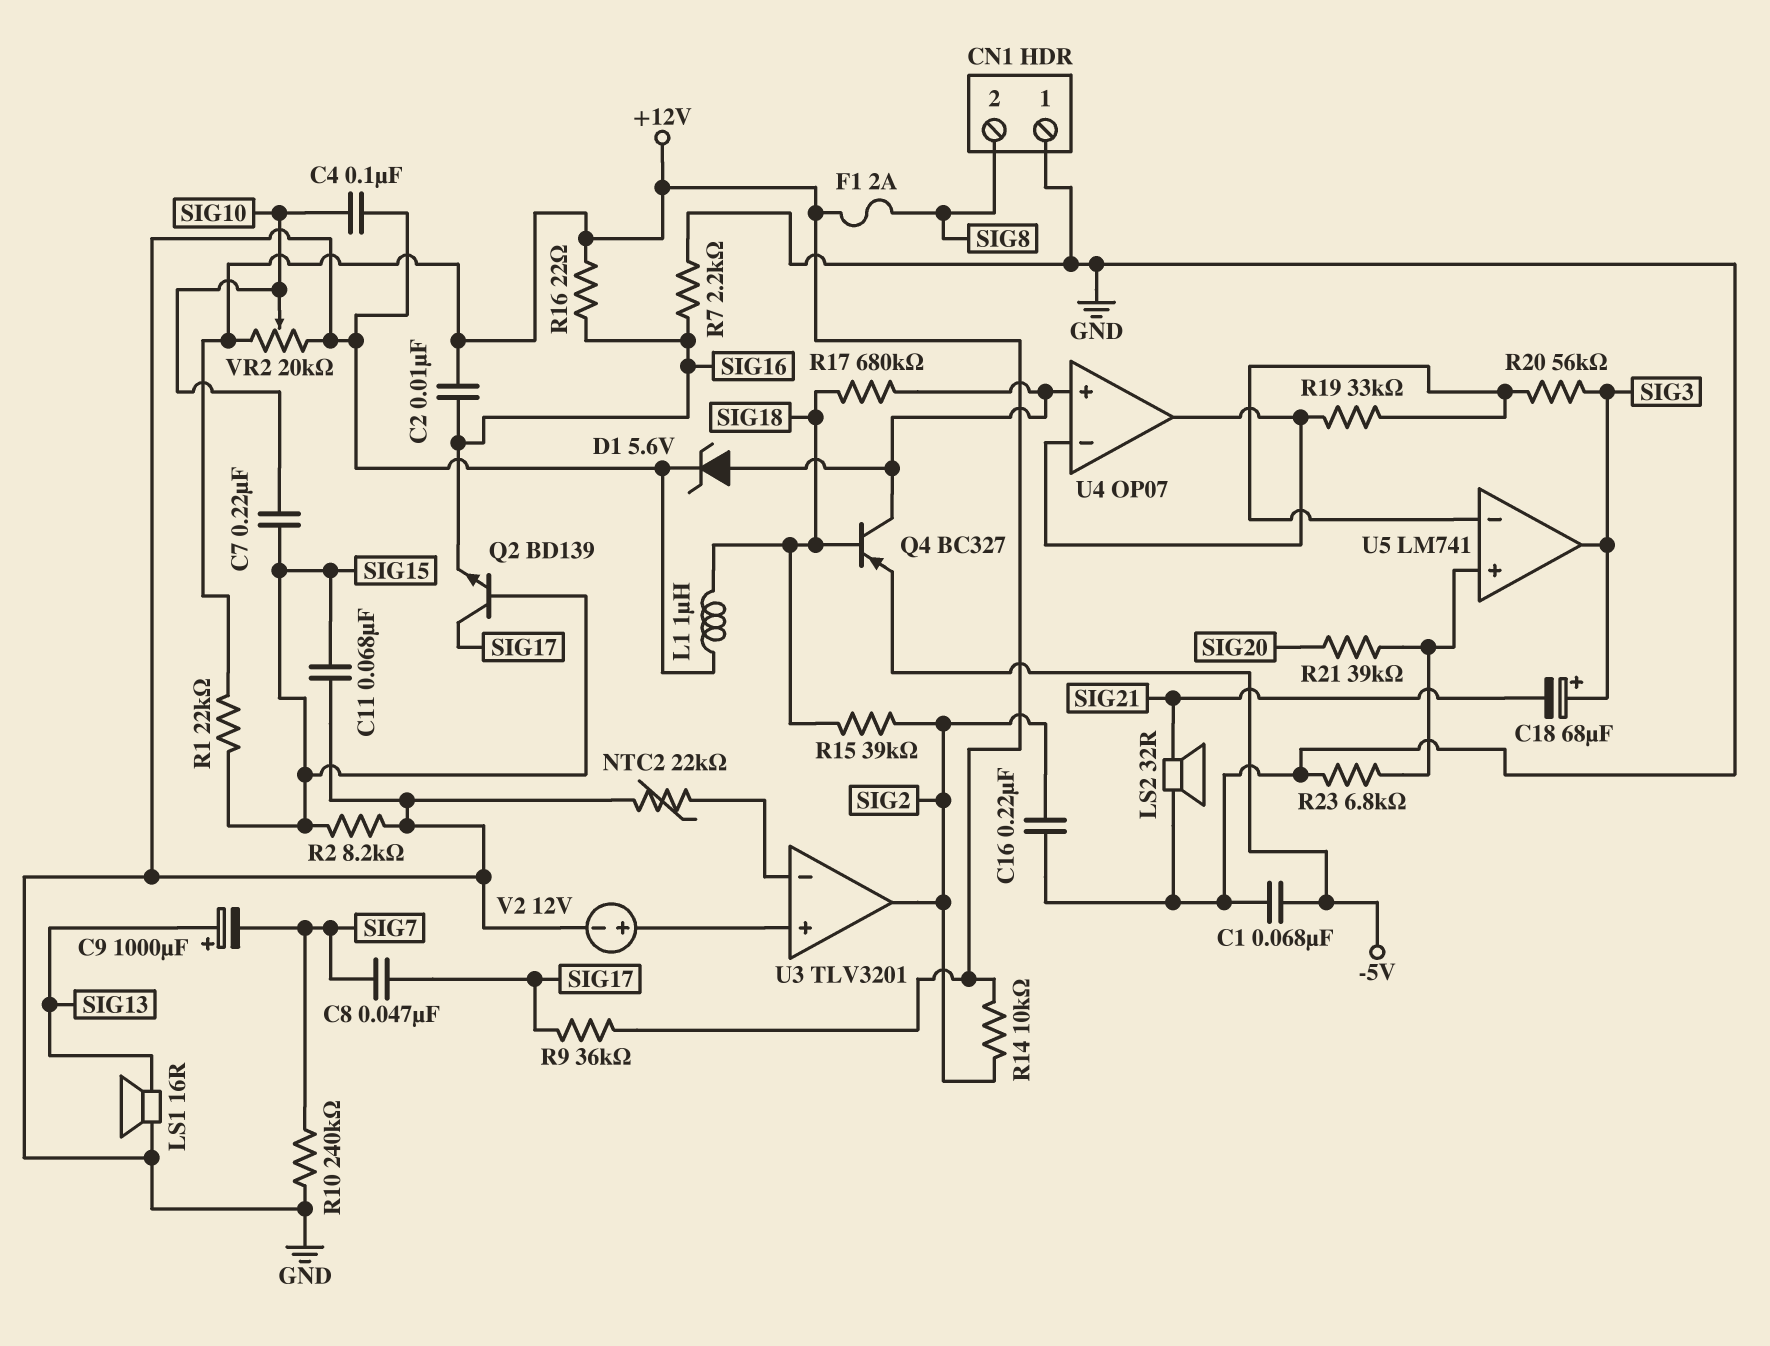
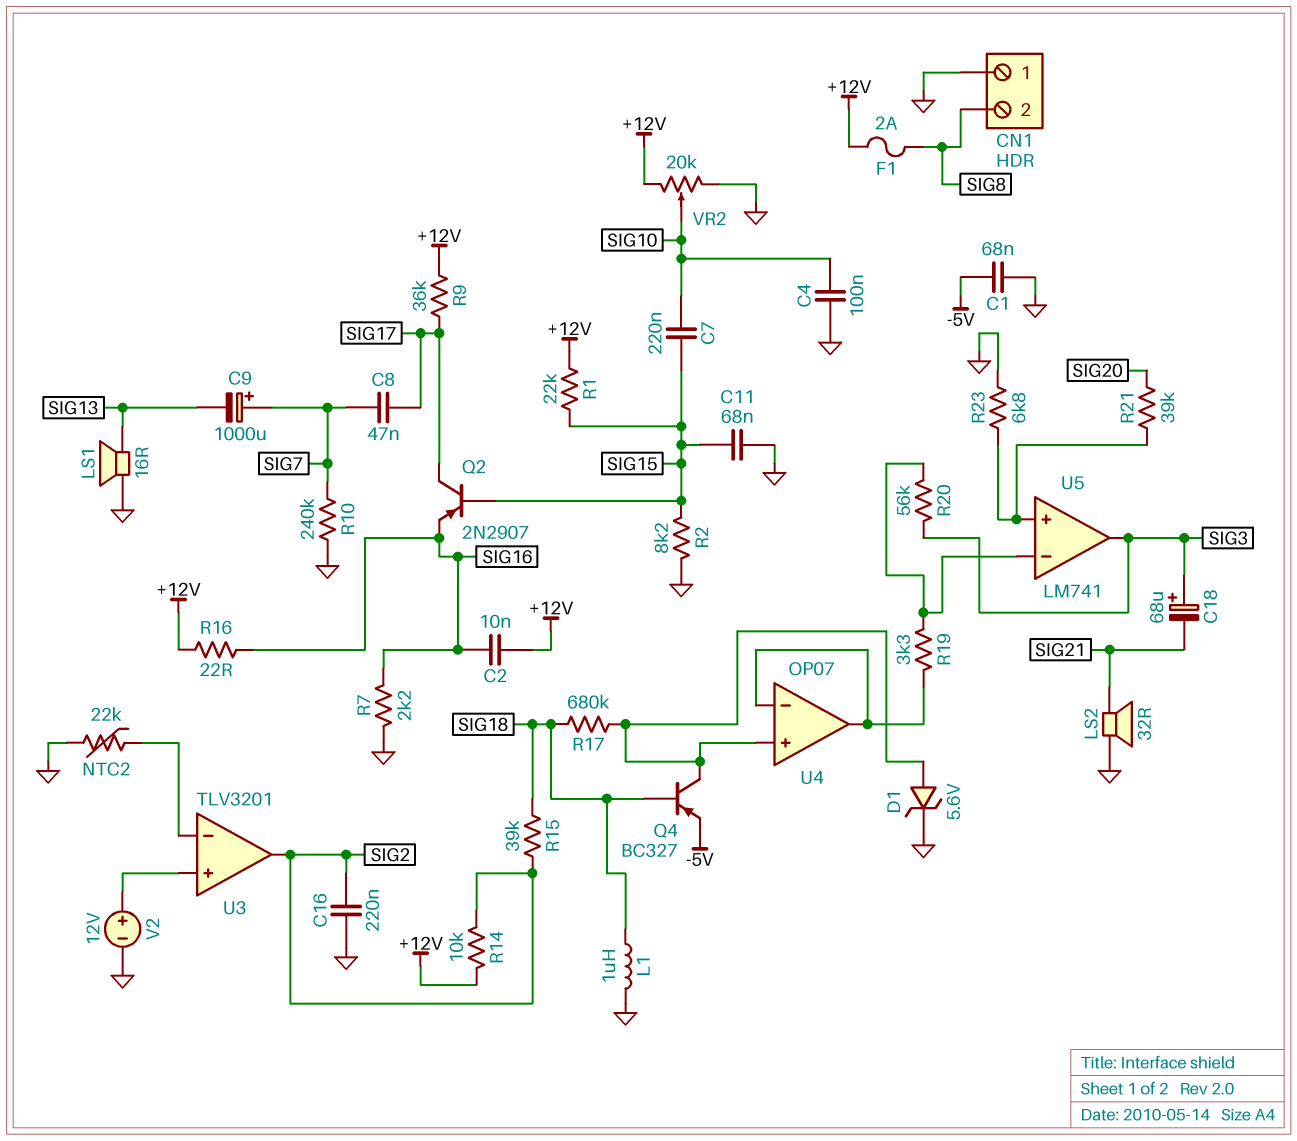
C9: 1000uF (plus SIG13, minus SIG7) -> 1000uF (plus SIG7, minus SIG13)
Q2: NPN BD139 (B SIG15, C SIG17, E SIG16) -> PNP 2N2907 (B SIG15, C SIG17, E SIG16)
R19: 33k (U4/in-, U5/in-) -> 3.3k (U4/in-, U5/in-)

